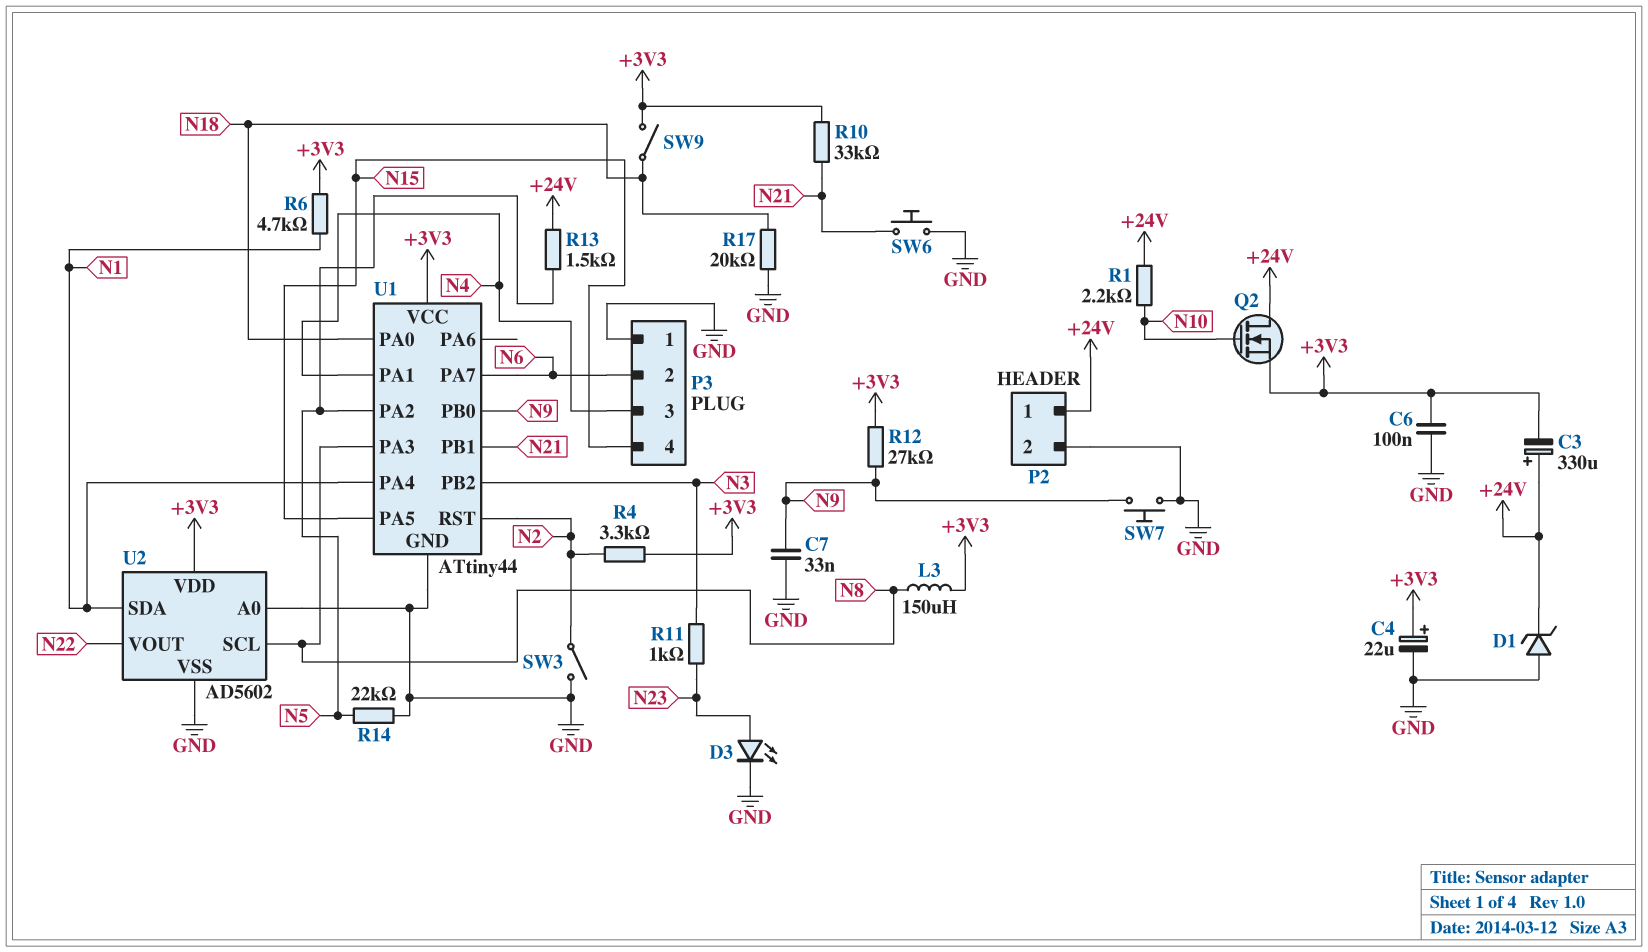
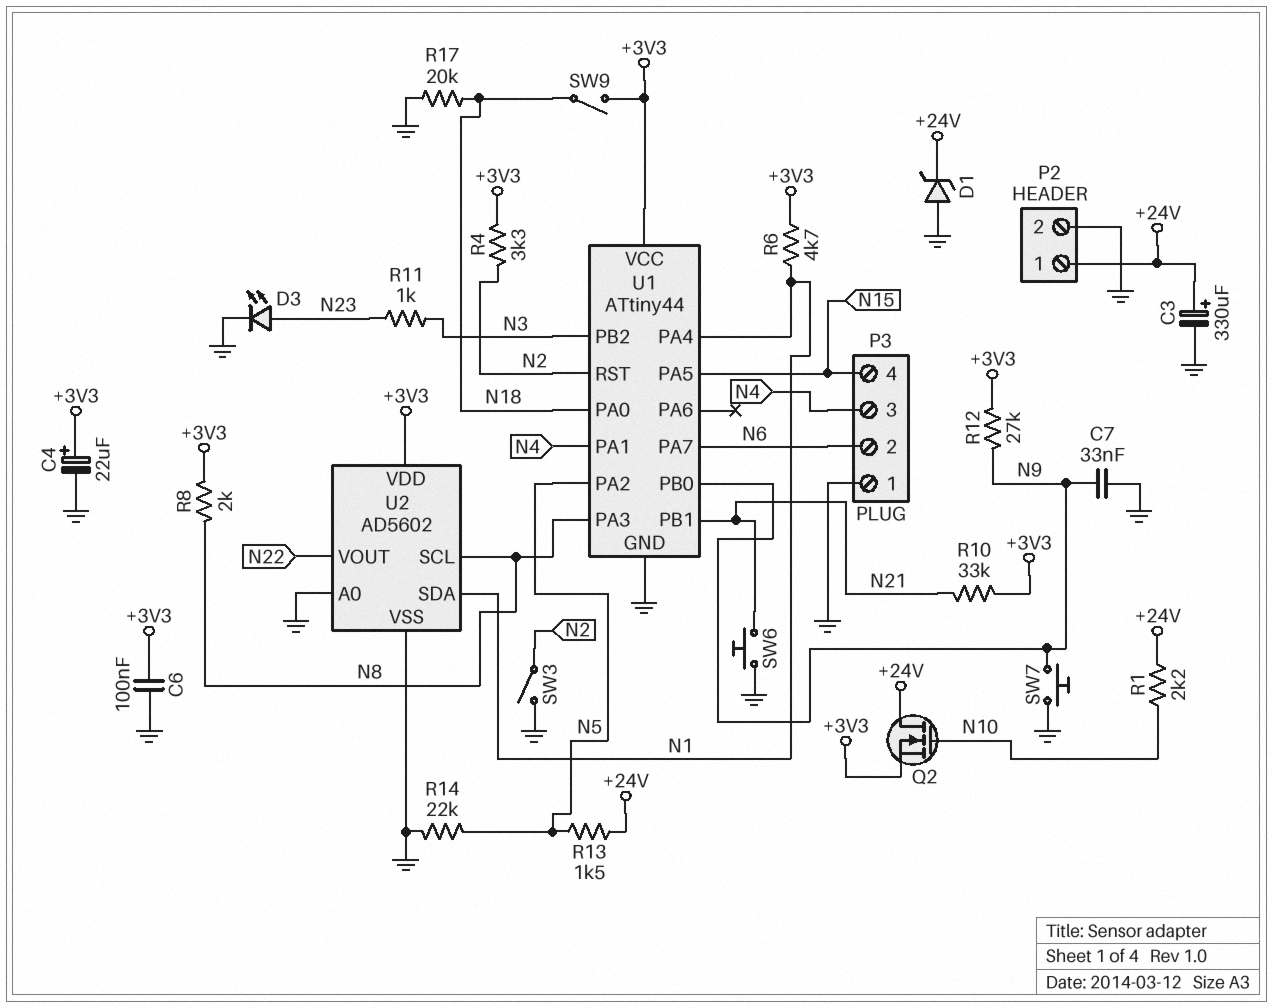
C3: 330uF (plus +24V, minus +3V3) -> 330uF (plus +24V, minus GND)
L3: 150uH (+3V3, N8) -> none
R8: none -> 2k (+3V3, N8)

